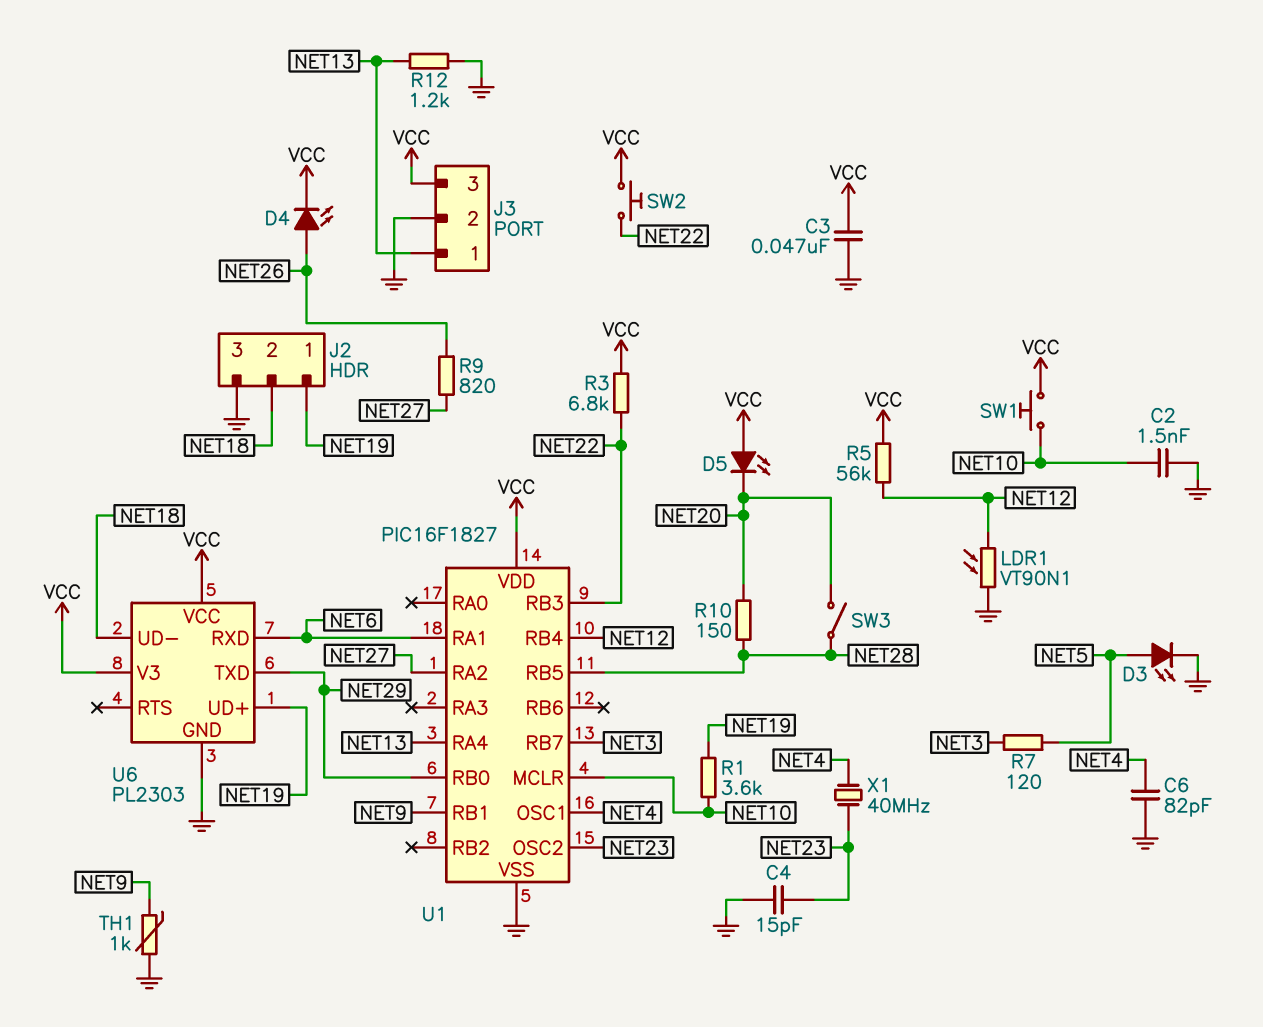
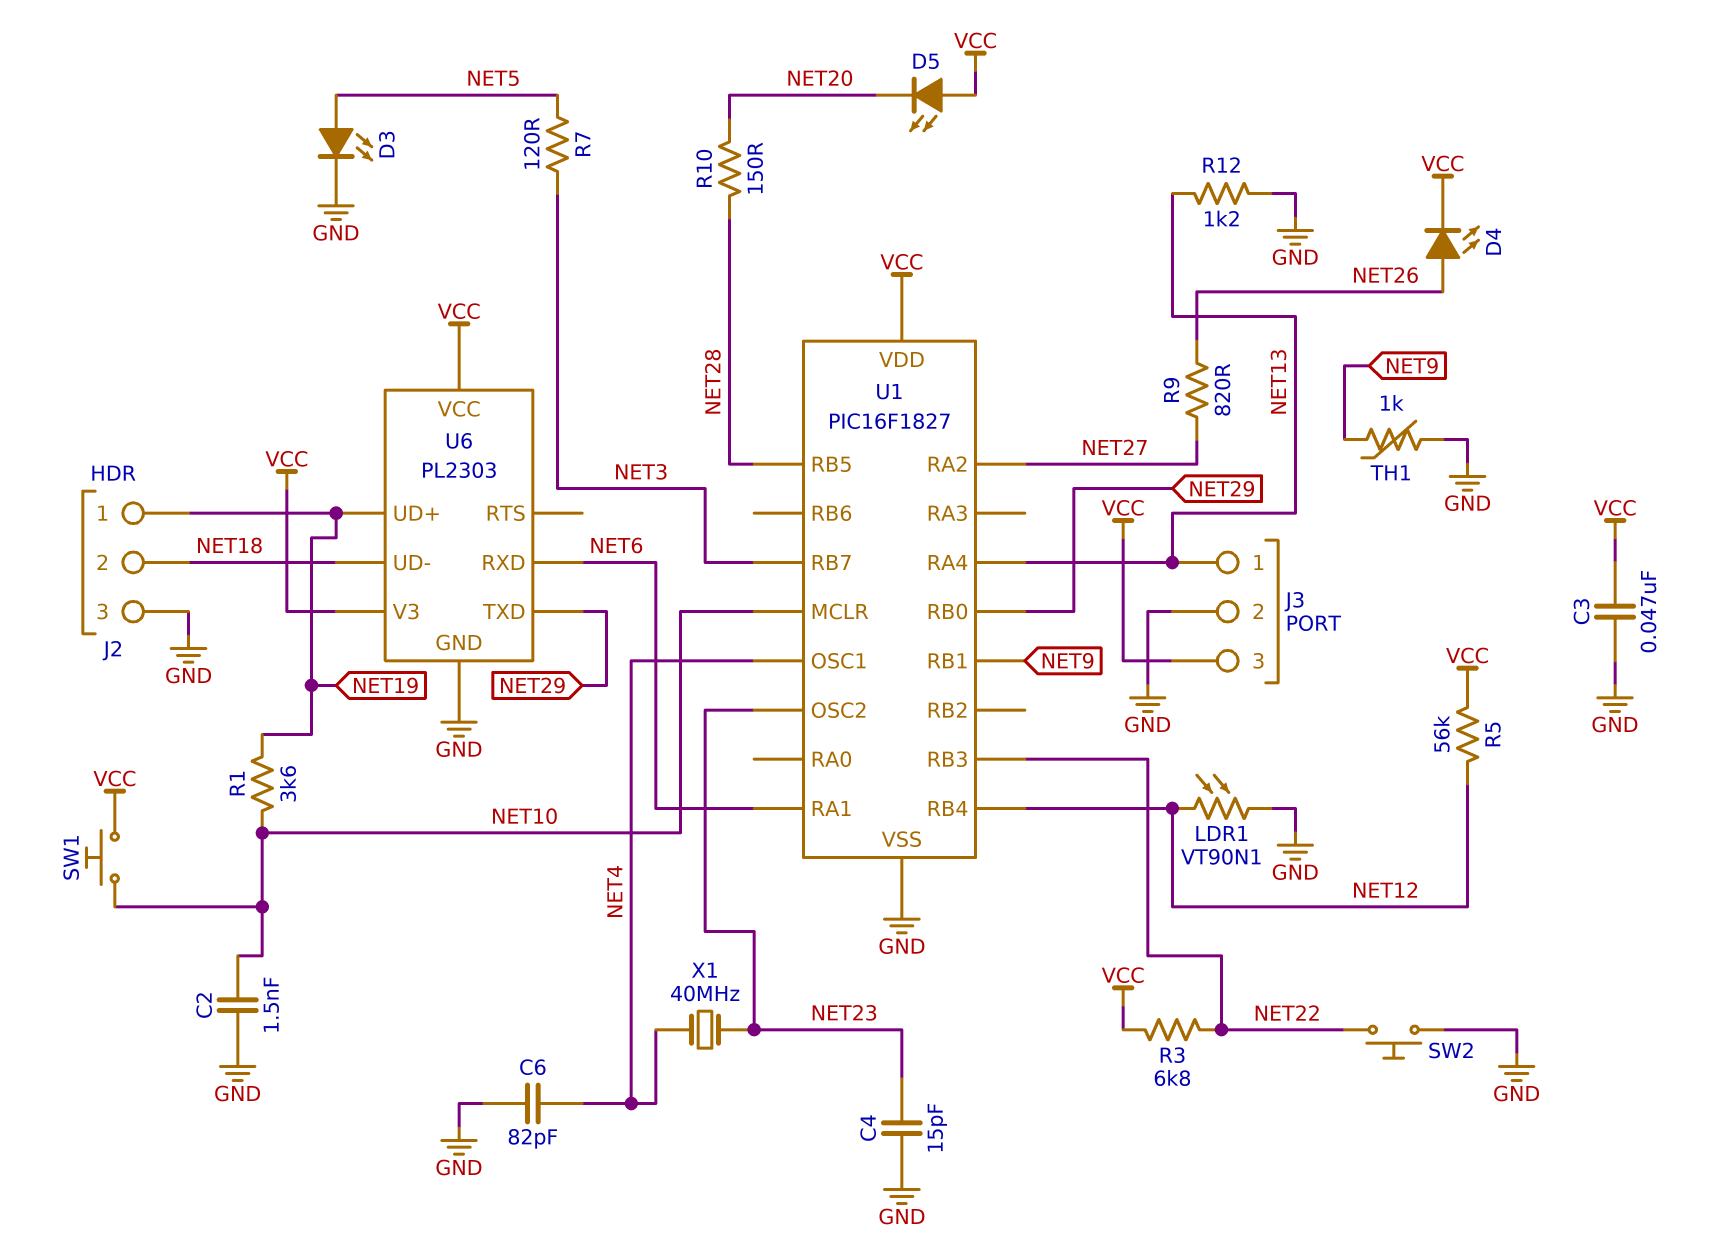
SW2: button (NET22, VCC) -> button (GND, NET22)
SW3: switch (NET20, NET28) -> none

